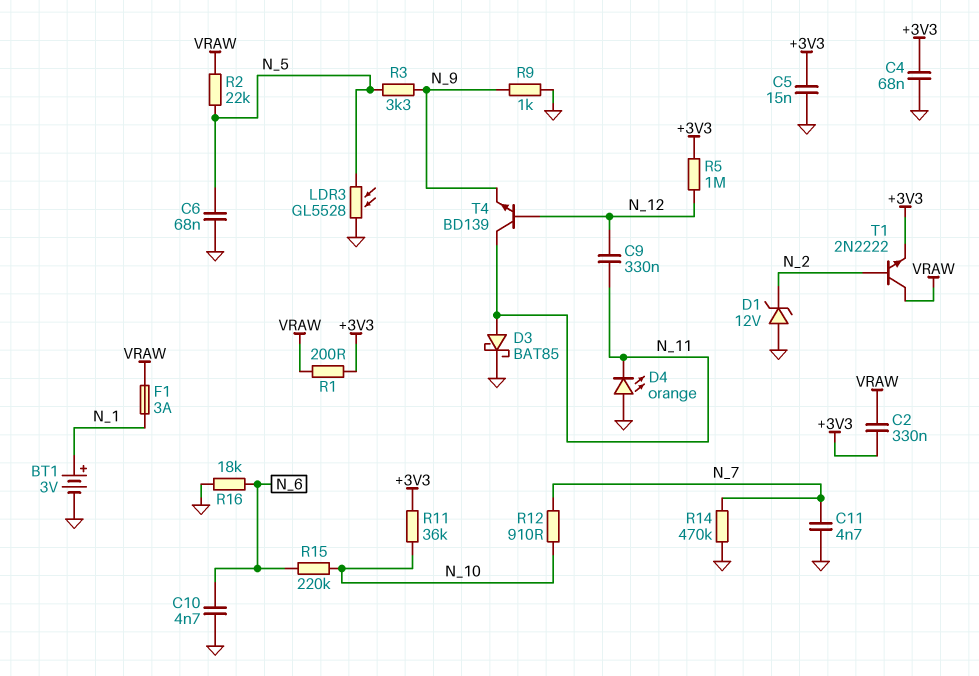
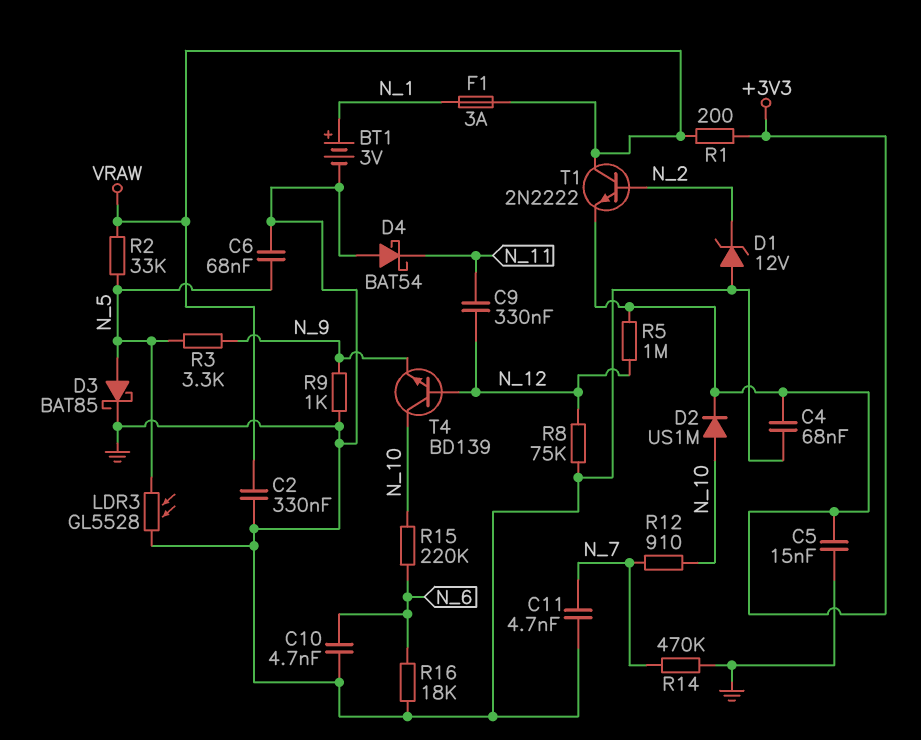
C2: 330nF (+3V3, VRAW) -> 330nF (GND, VRAW)
D2: none -> diode US1M (A N_10, K +3V3)
D3: schottky BAT85 (A N_11, K GND) -> schottky BAT85 (A N_5, K GND)
D4: LED orange (A GND, K N_11) -> schottky BAT54 (A GND, K N_11)
R2: 22k (N_5, VRAW) -> 33k (N_5, VRAW)
R8: none -> 75k (GND, N_12)
R11: 36k (+3V3, N_10) -> none
T4: NPN BD139 (B N_12, C N_11, E N_9) -> NPN BD139 (B N_12, C N_10, E N_9)

